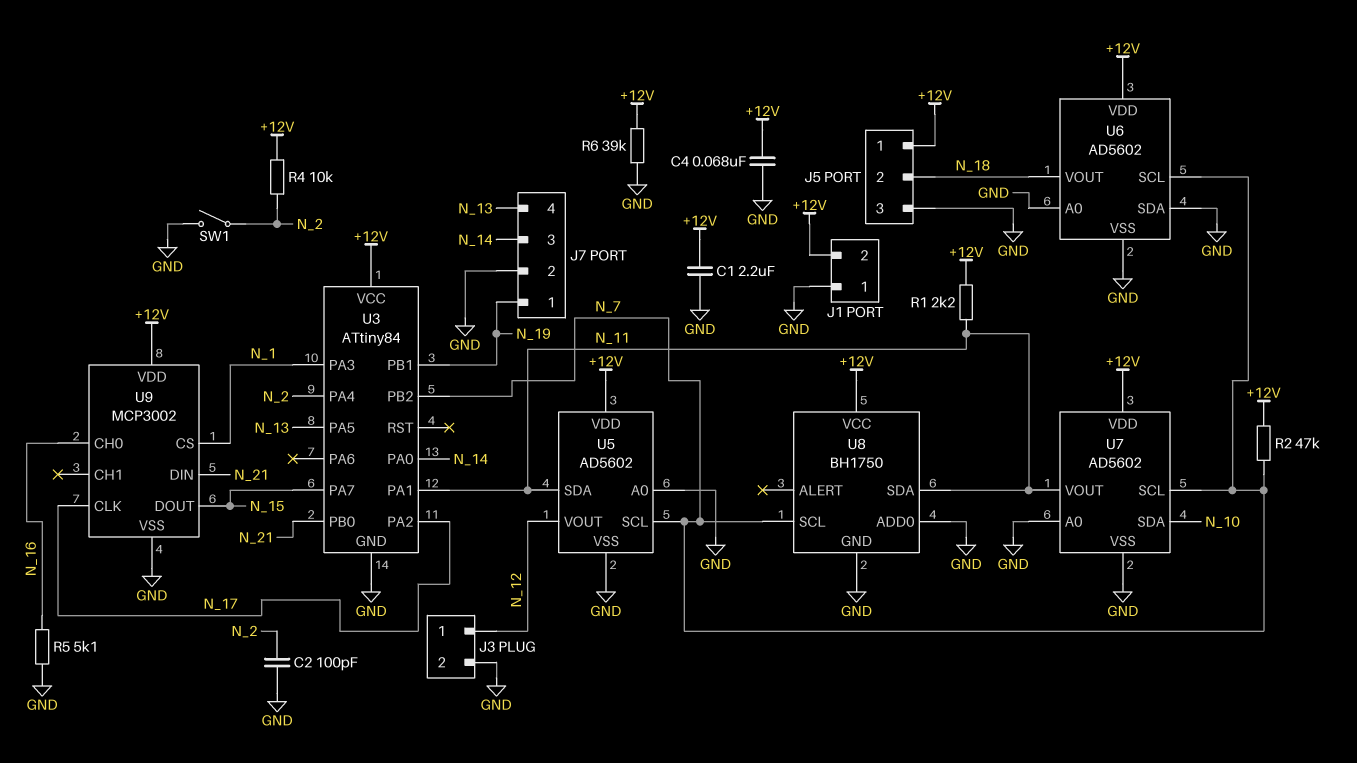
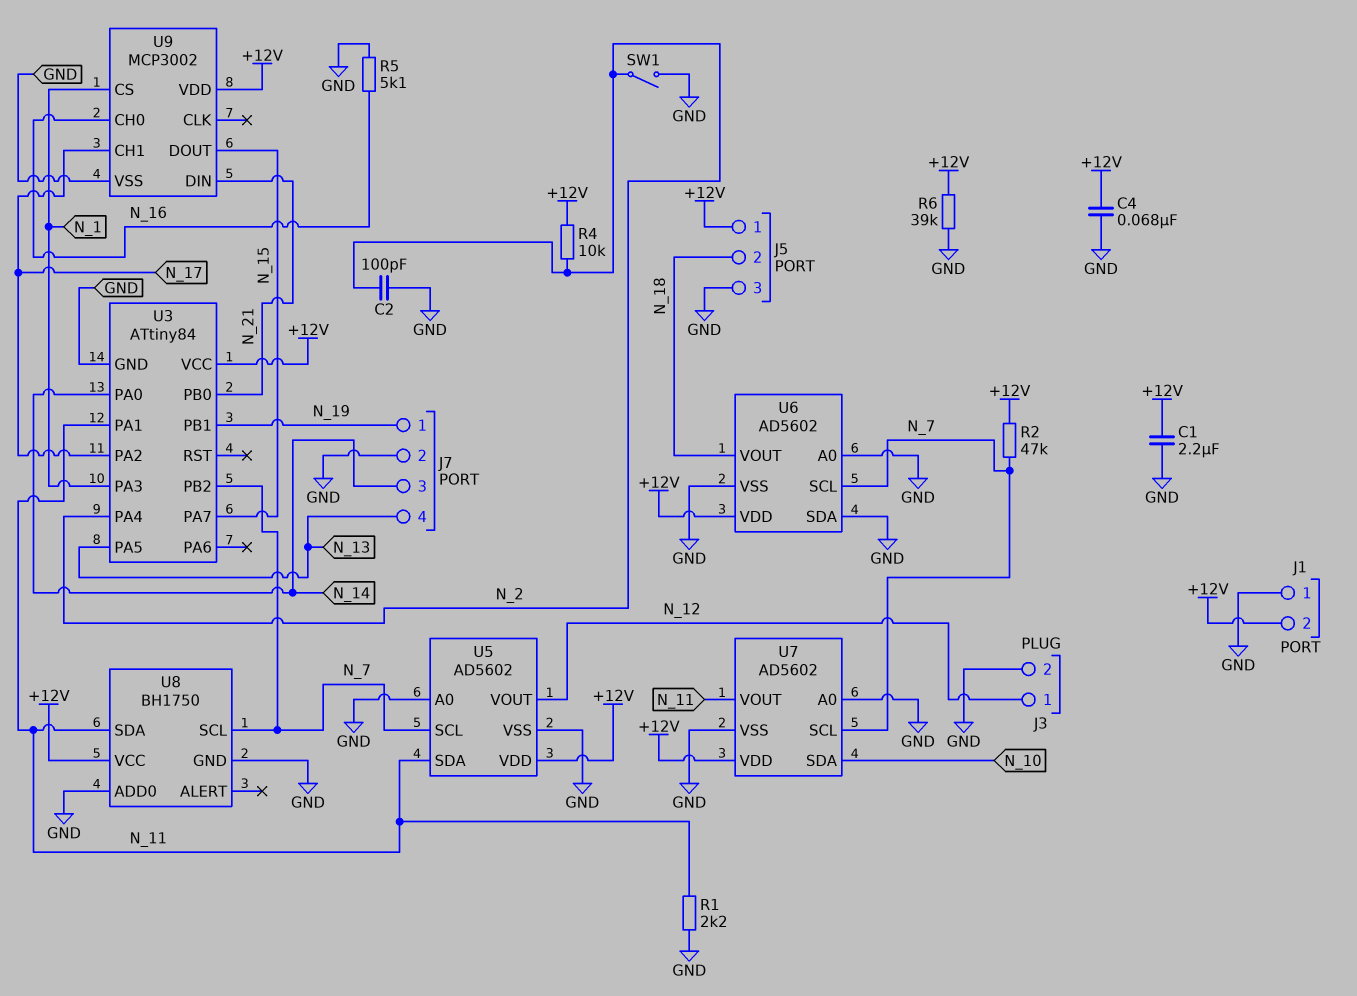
R1: 2.2k (+12V, N_11) -> 2.2k (GND, N_11)
U9 pin CH1: none -> N_17
U9 pin CLK: N_17 -> none

